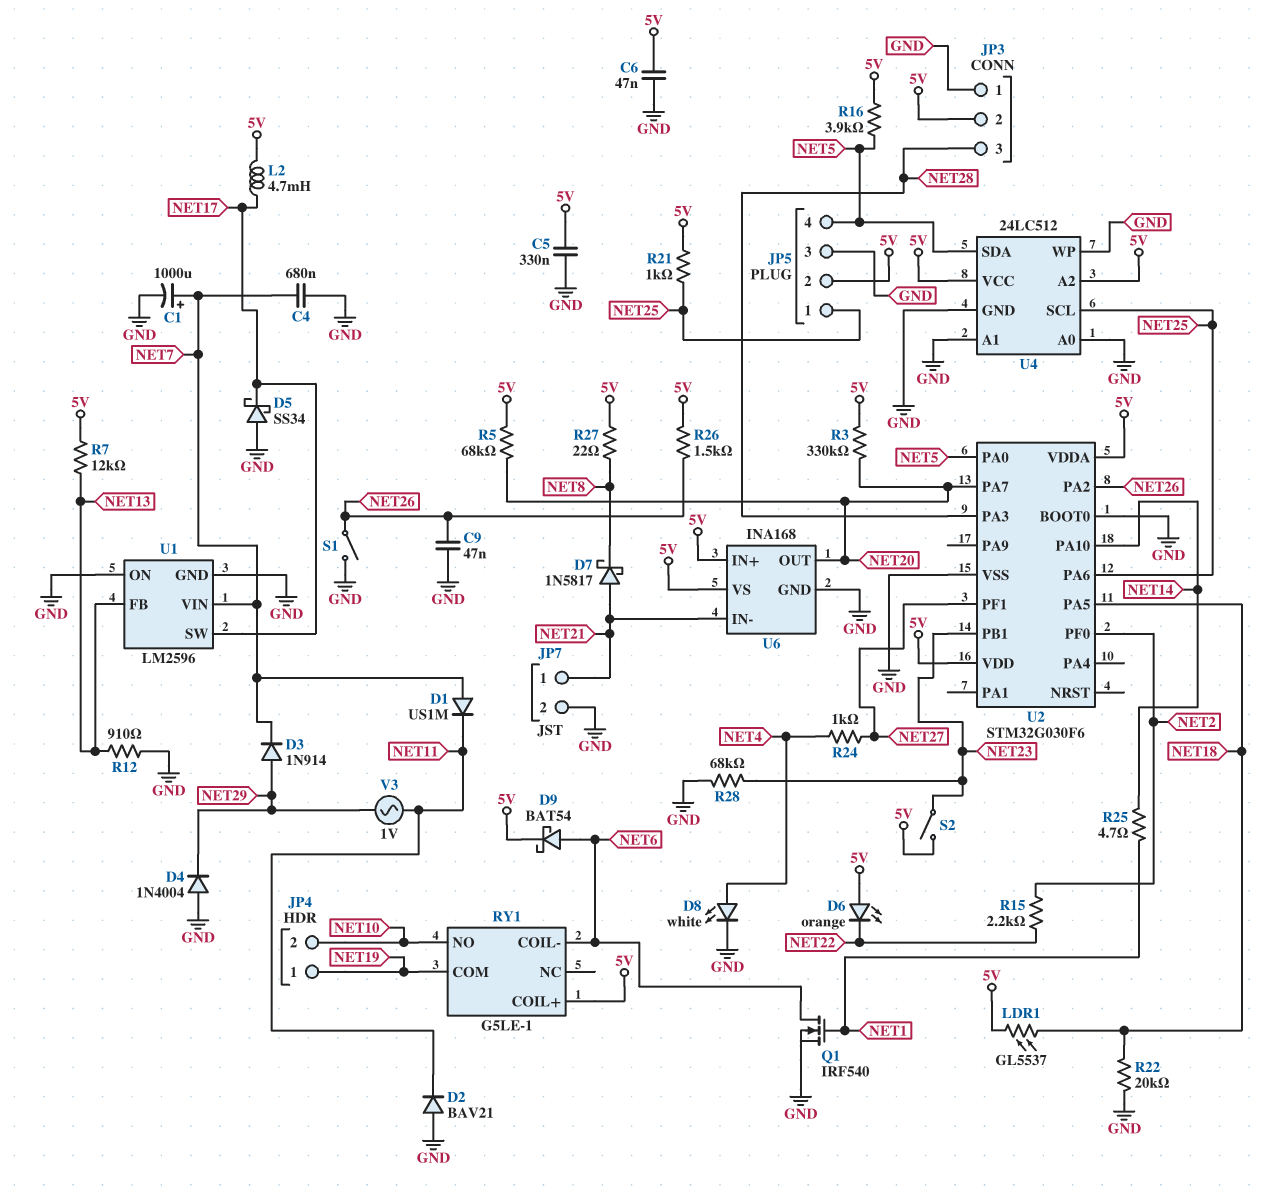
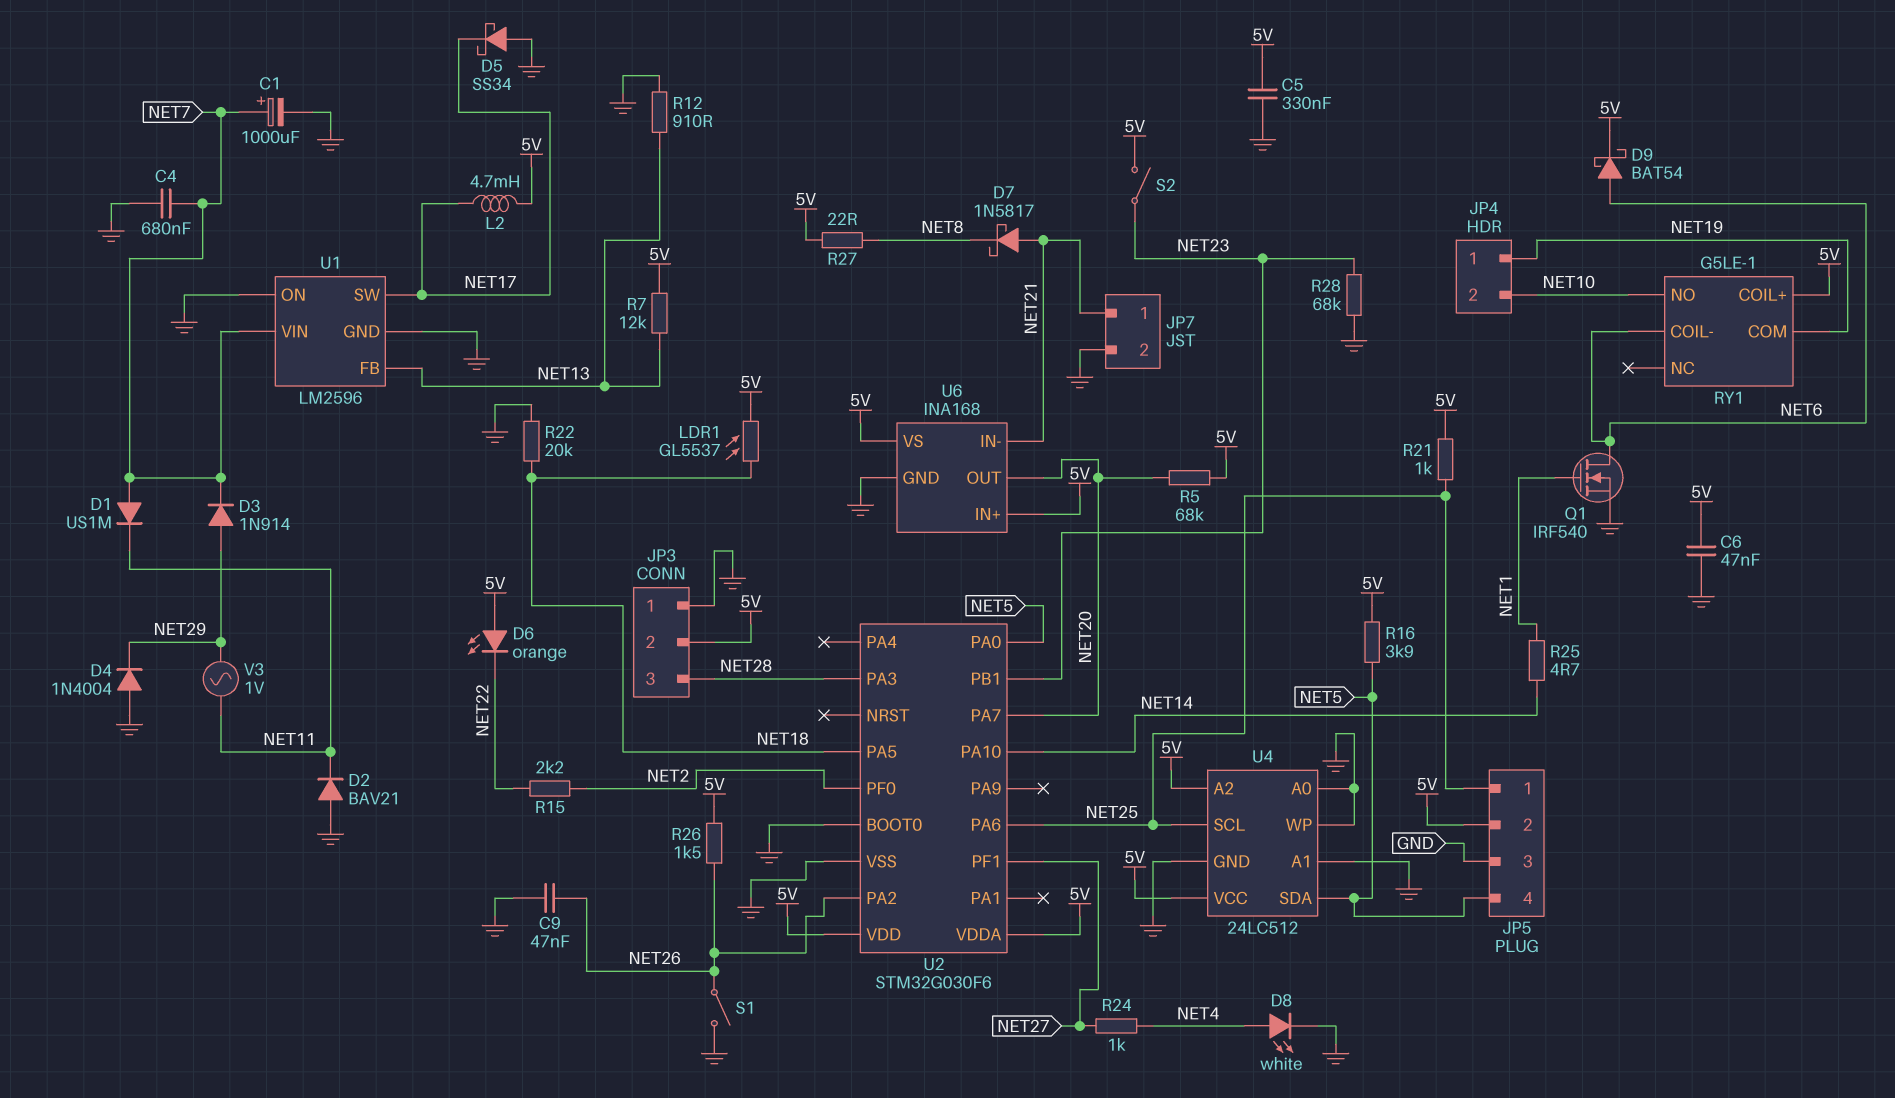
R3: 330k (5V, NET20) -> none

